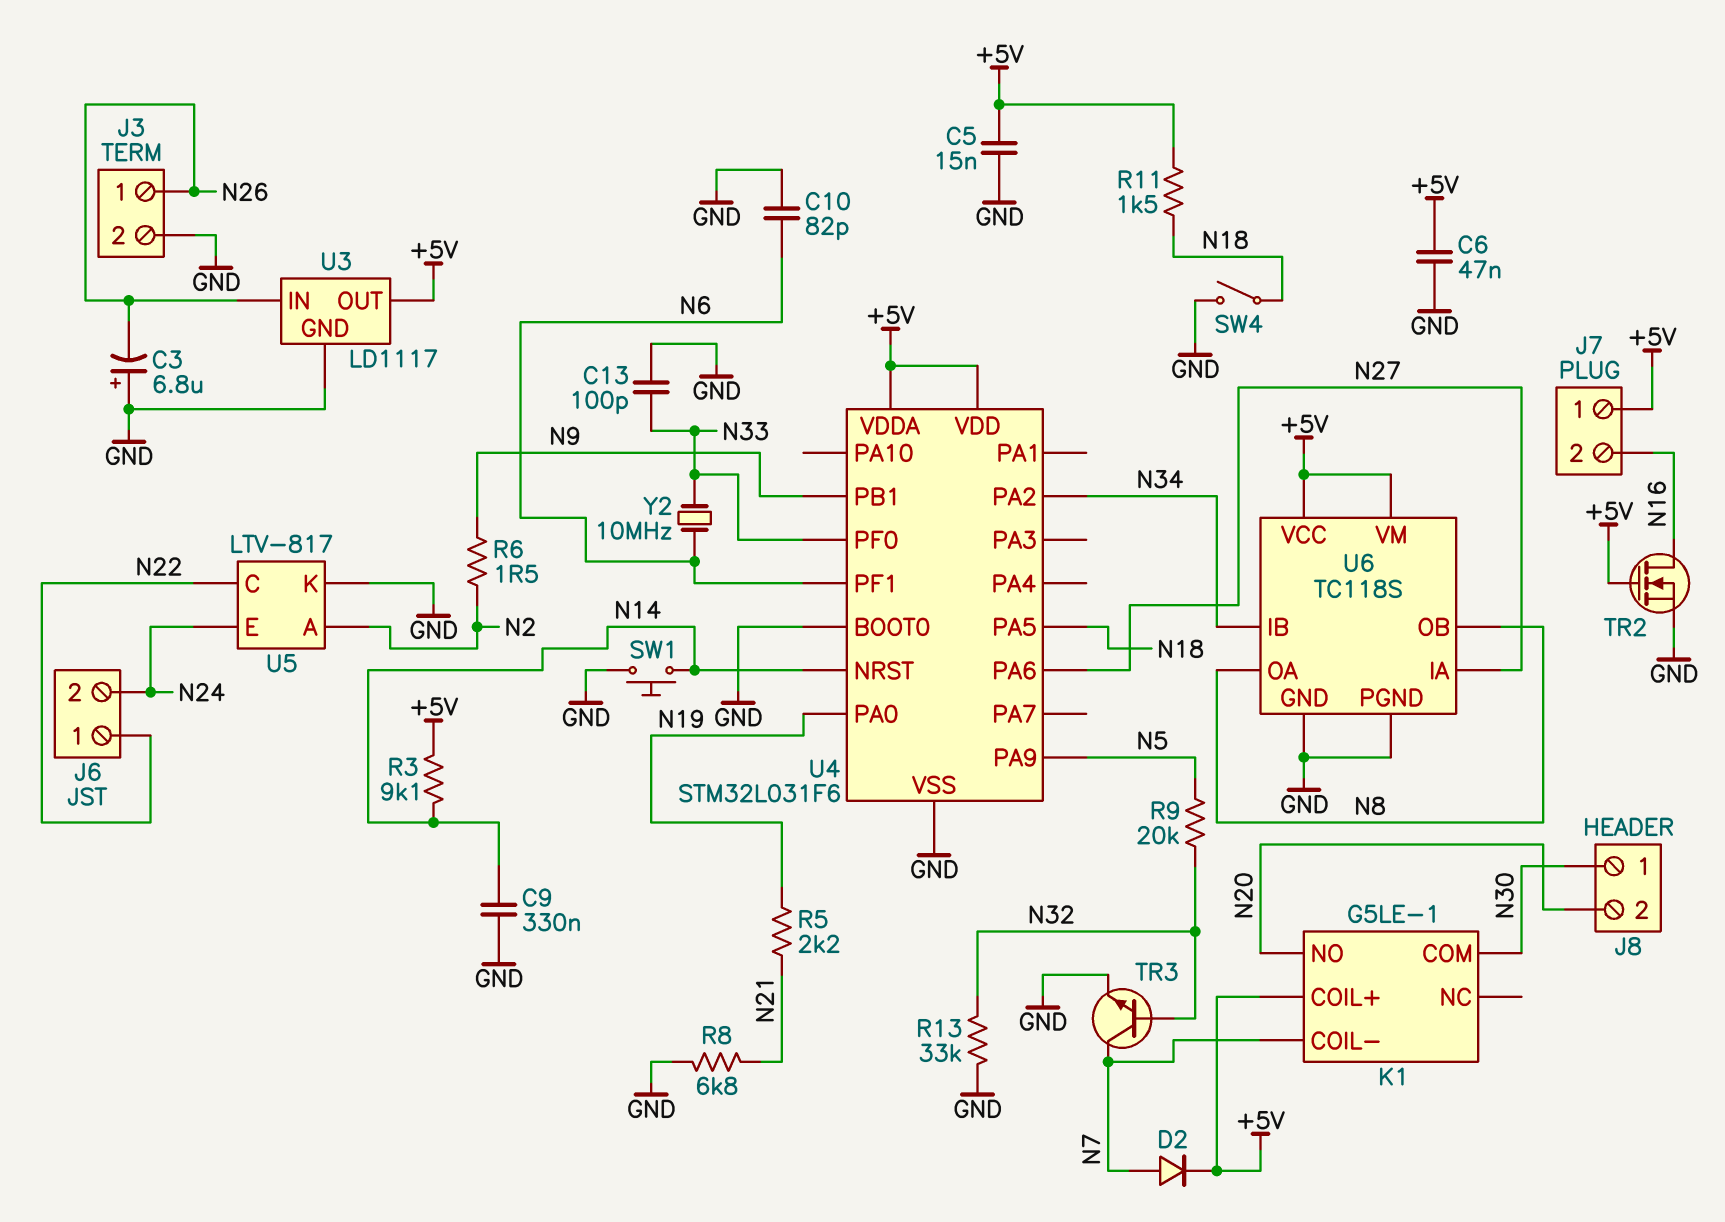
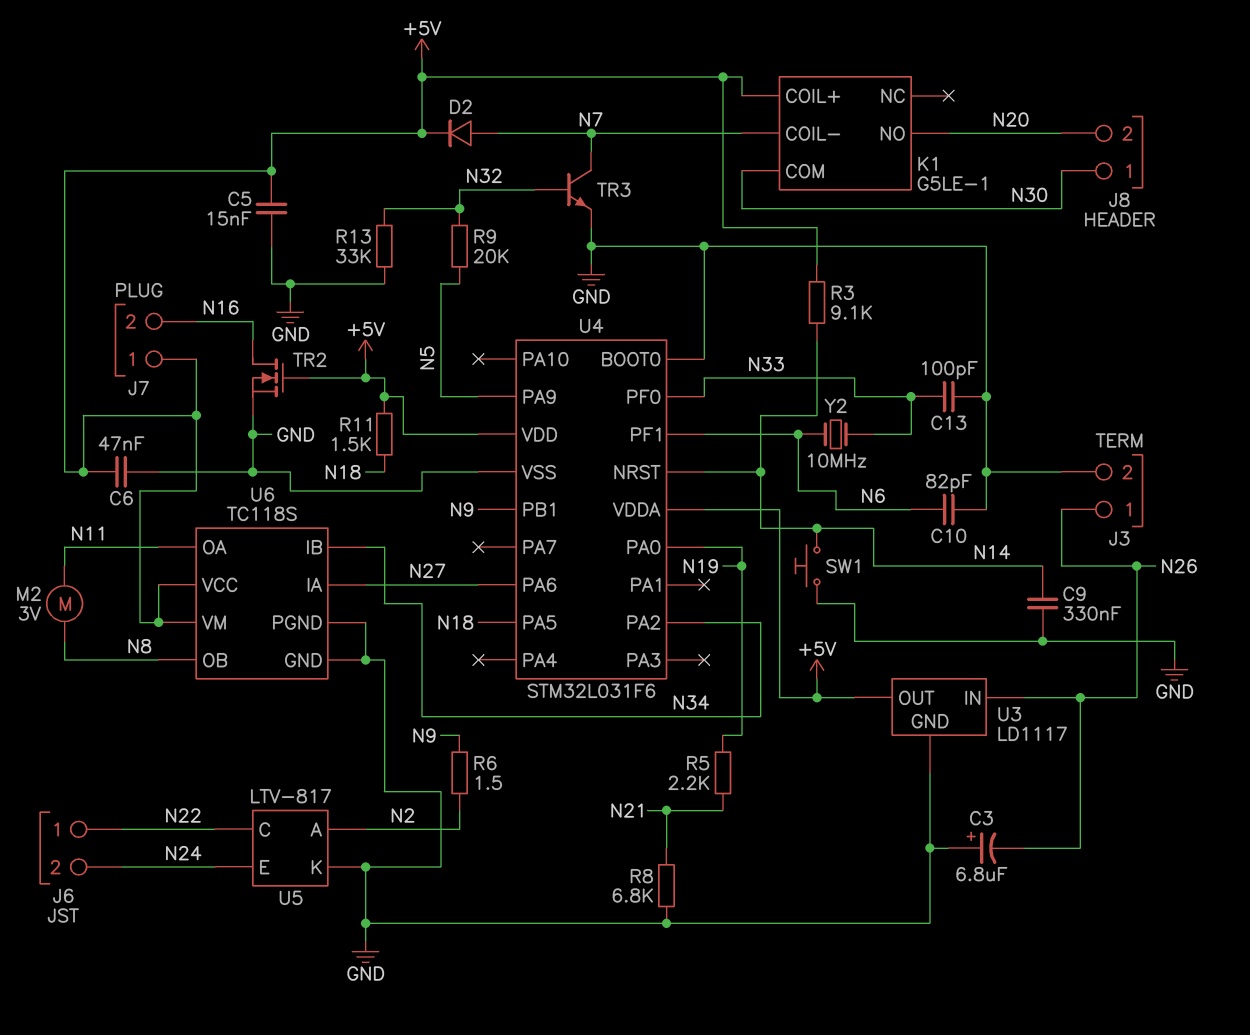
M2: none -> motor 3V (N8, N11)
SW4: switch (GND, N18) -> none
U6 pin OA: N8 -> N11

